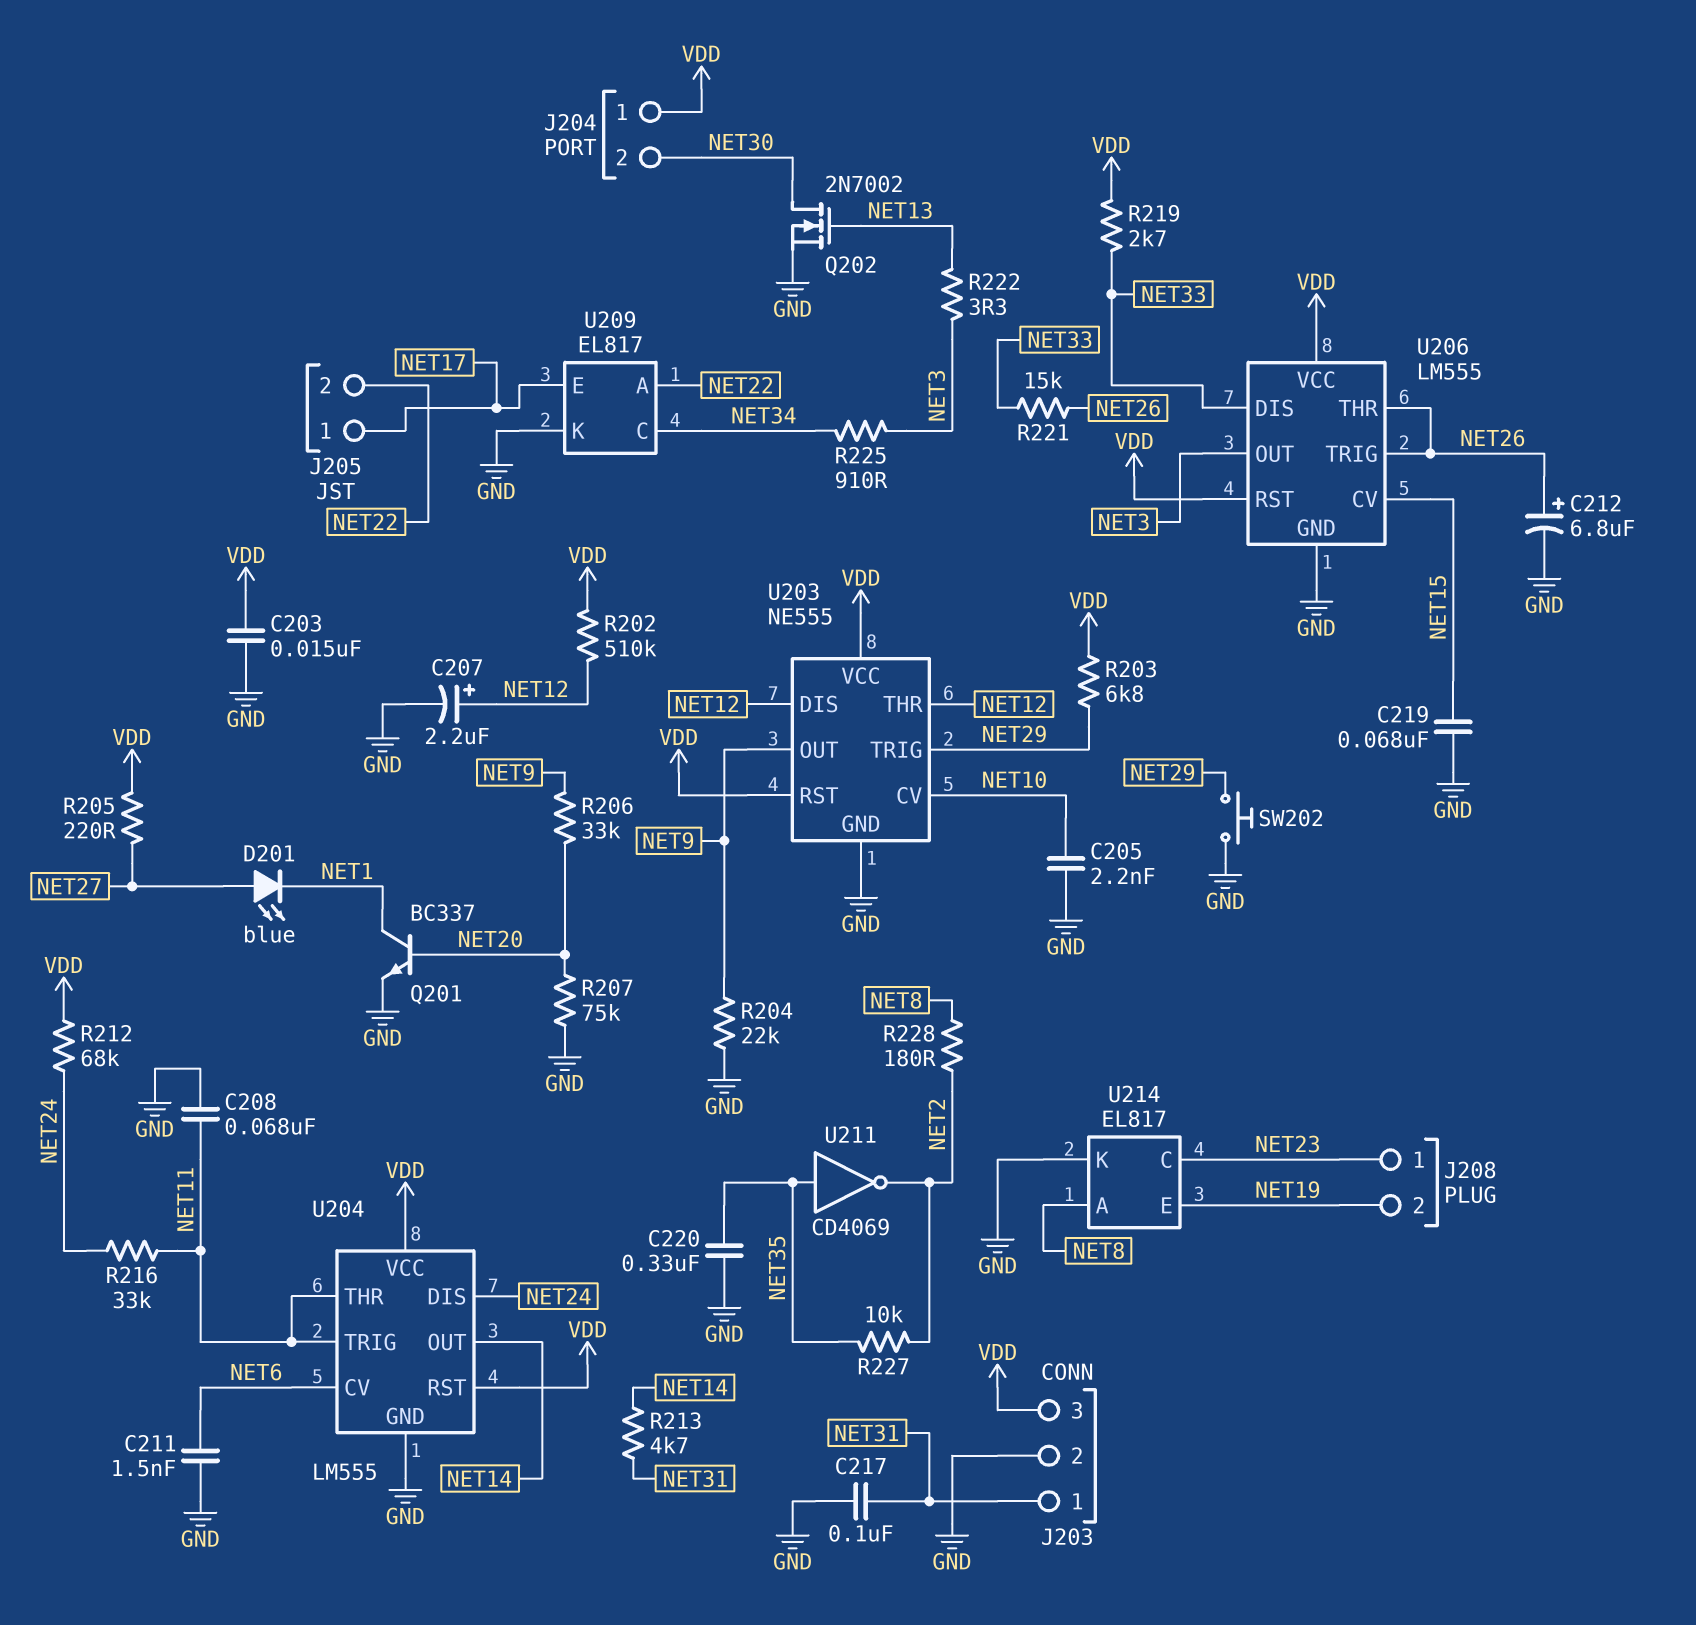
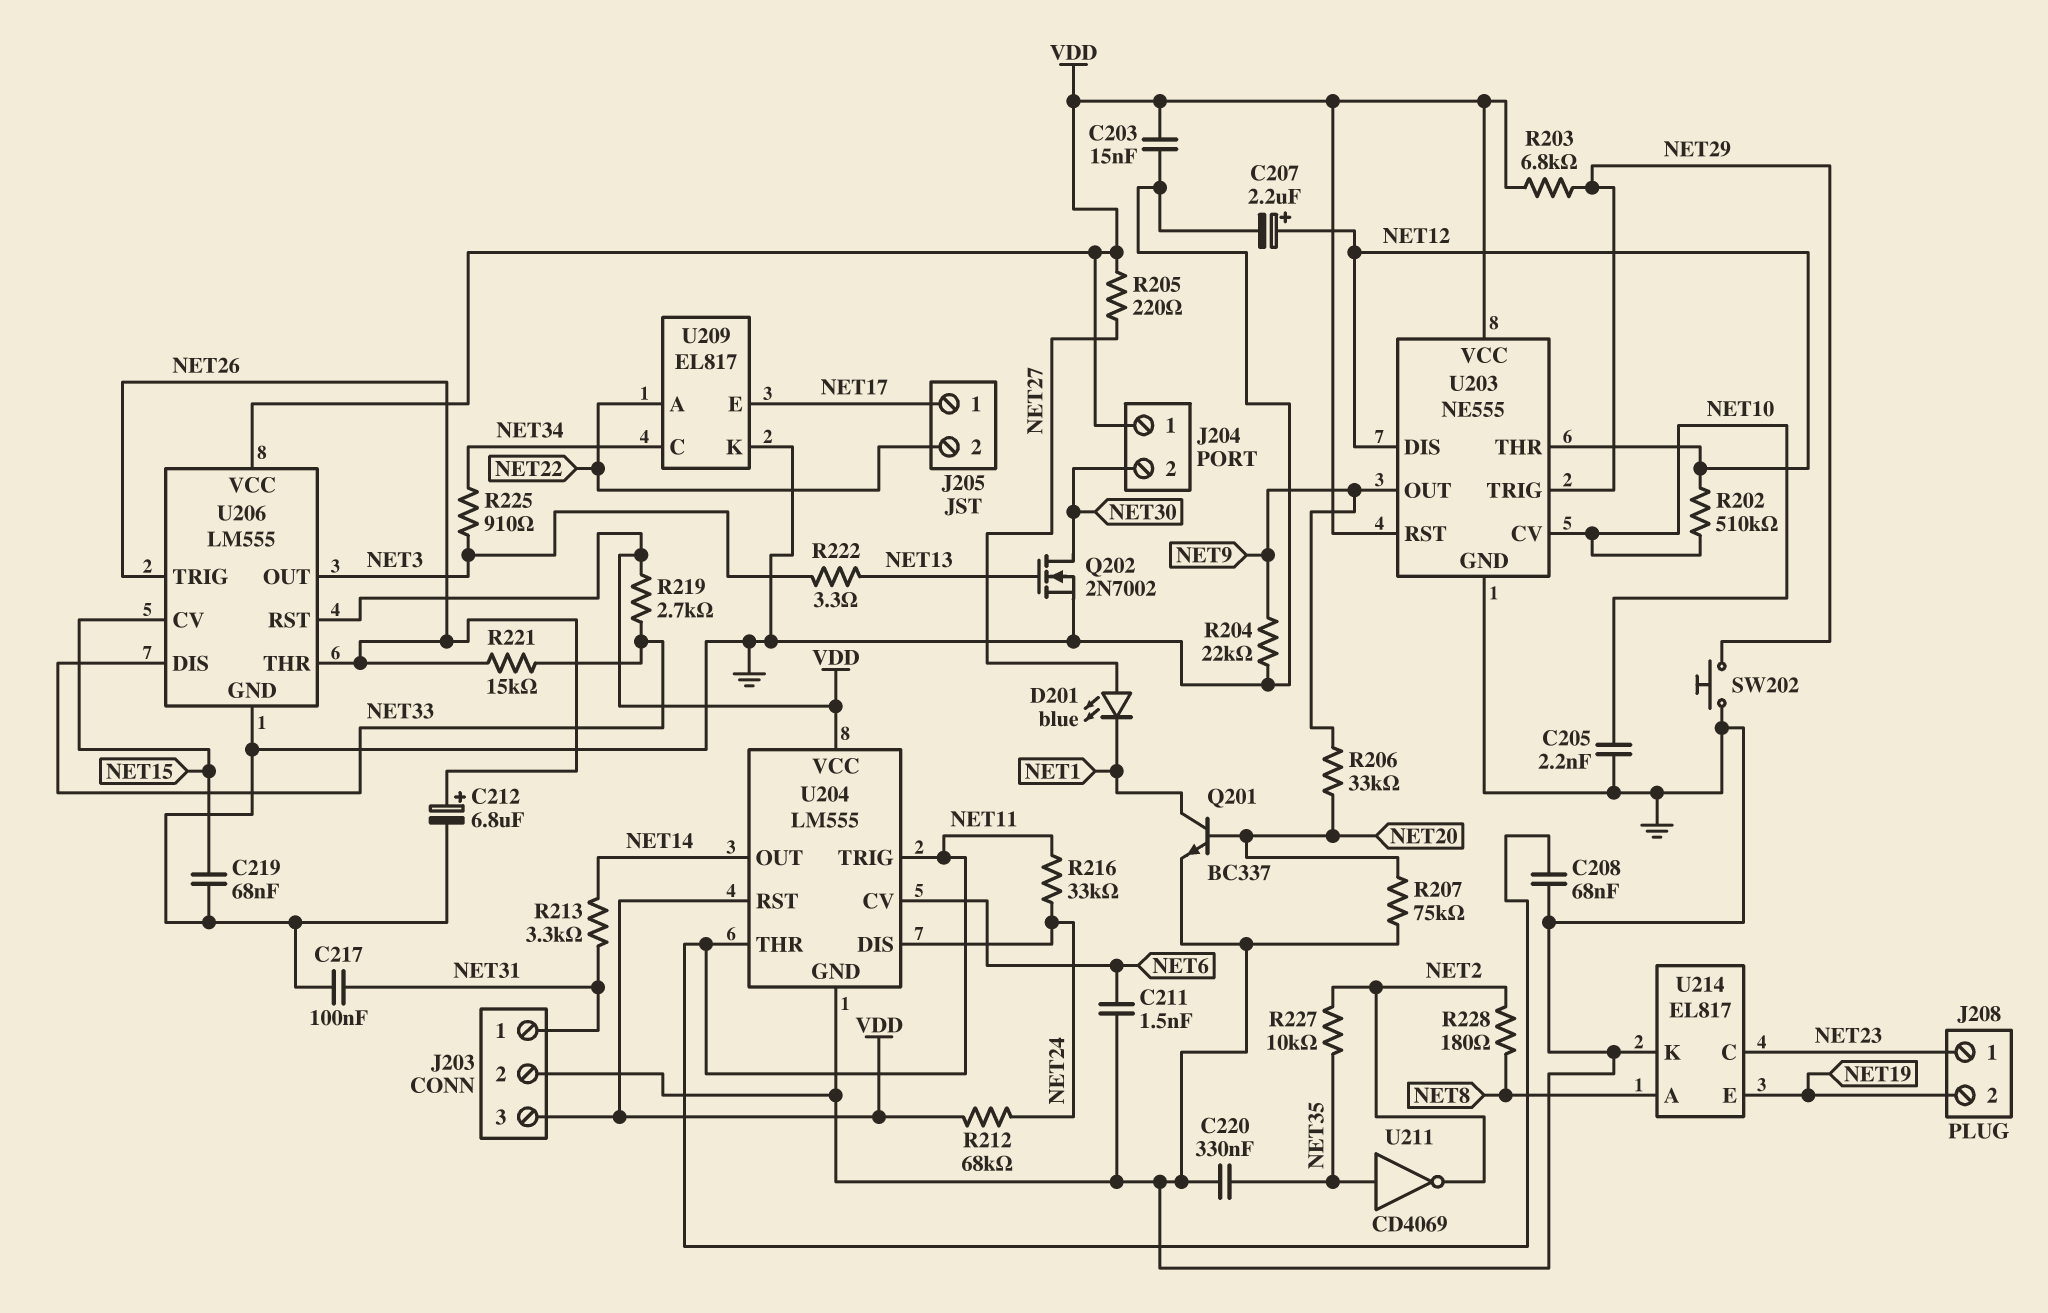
R202: 510k (NET12, VDD) -> 510k (NET10, NET12)
R213: 4.7k (NET14, NET31) -> 3.3k (NET14, NET31)

